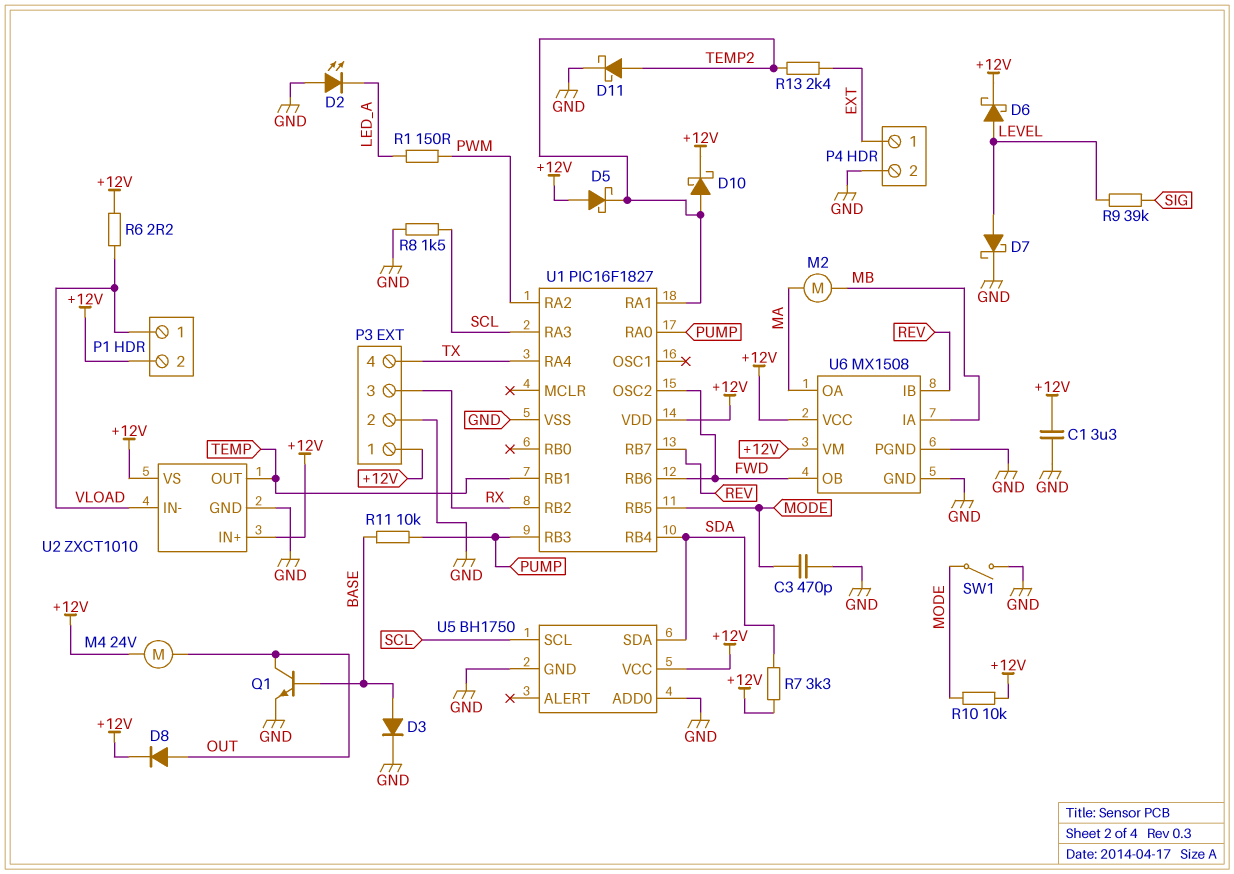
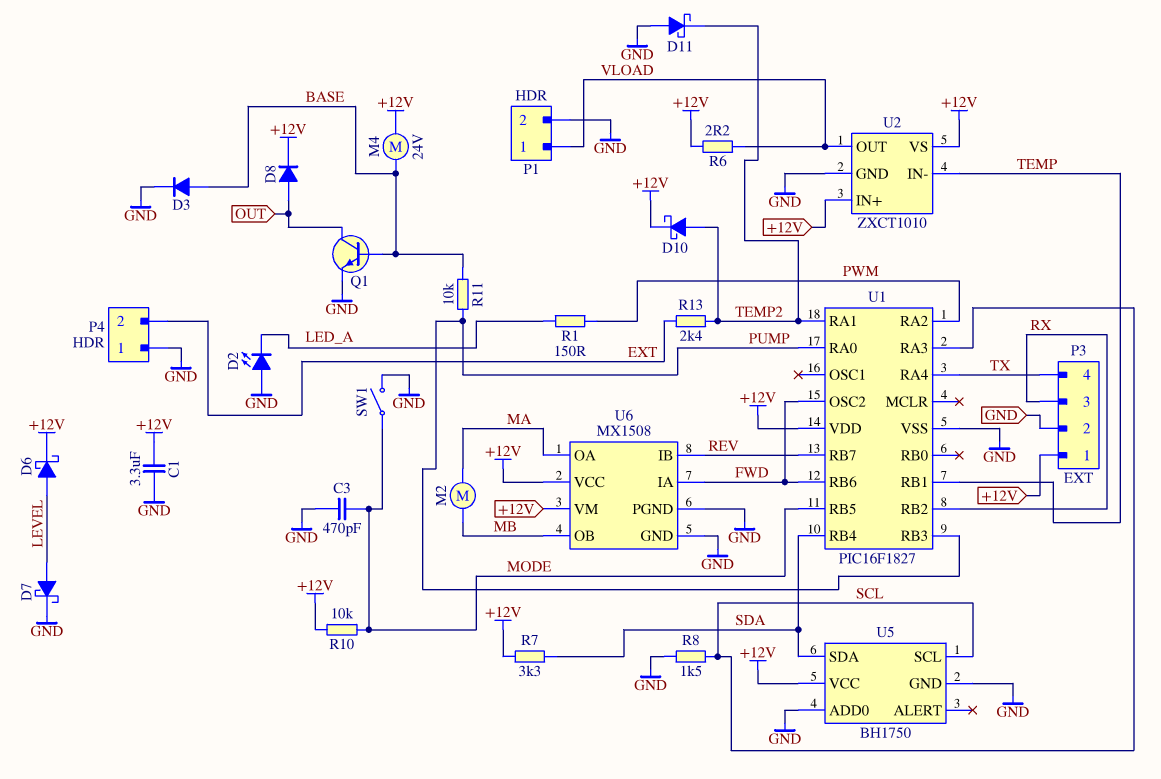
D5: schottky (A +12V, K TEMP2) -> none
D11: schottky (A TEMP2, K GND) -> schottky (A GND, K TEMP2)
M4: motor 24V (+12V, OUT) -> motor 24V (+12V, BASE)
P1 pin 2: +12V -> GND
P4 pin 1: EXT -> GND
P4 pin 2: GND -> EXT
R9: 39k (LEVEL, SIG) -> none
U2 pin IN-: VLOAD -> TEMP
U2 pin OUT: TEMP -> VLOAD
U6 pin IA: MB -> FWD
U6 pin OB: FWD -> MB

